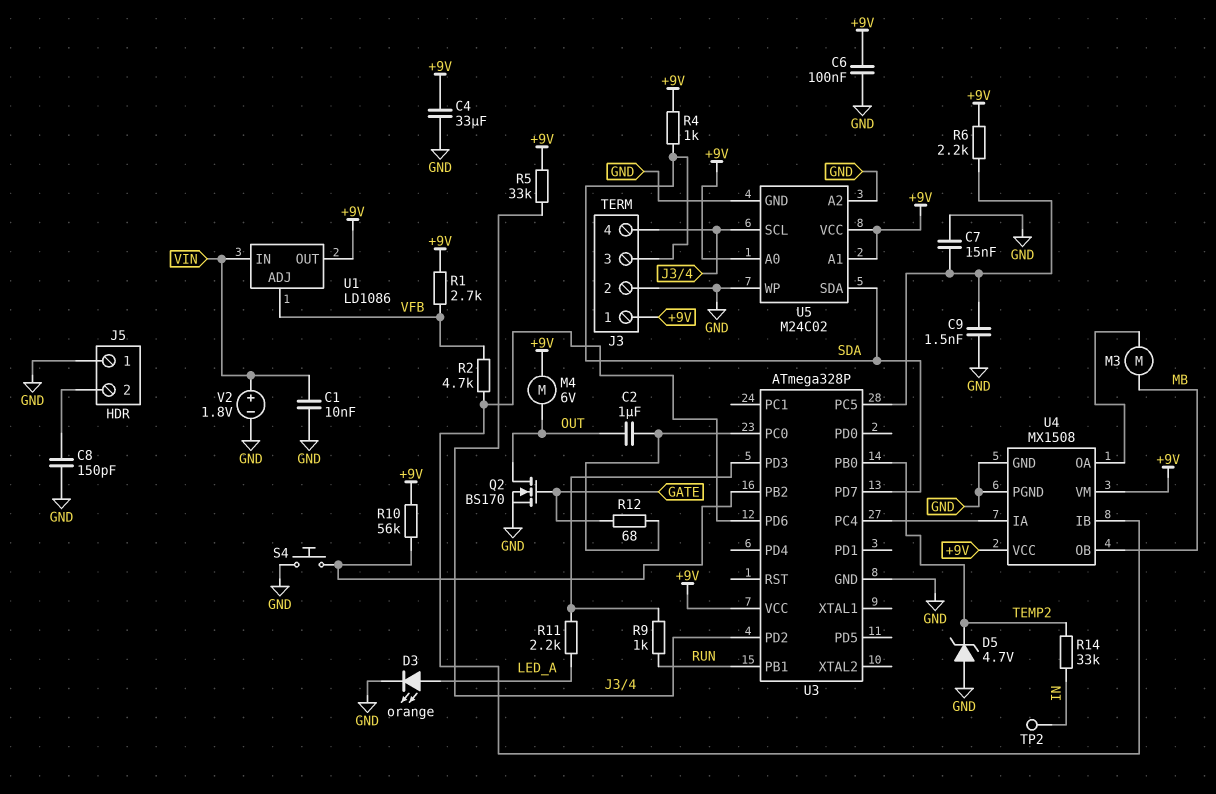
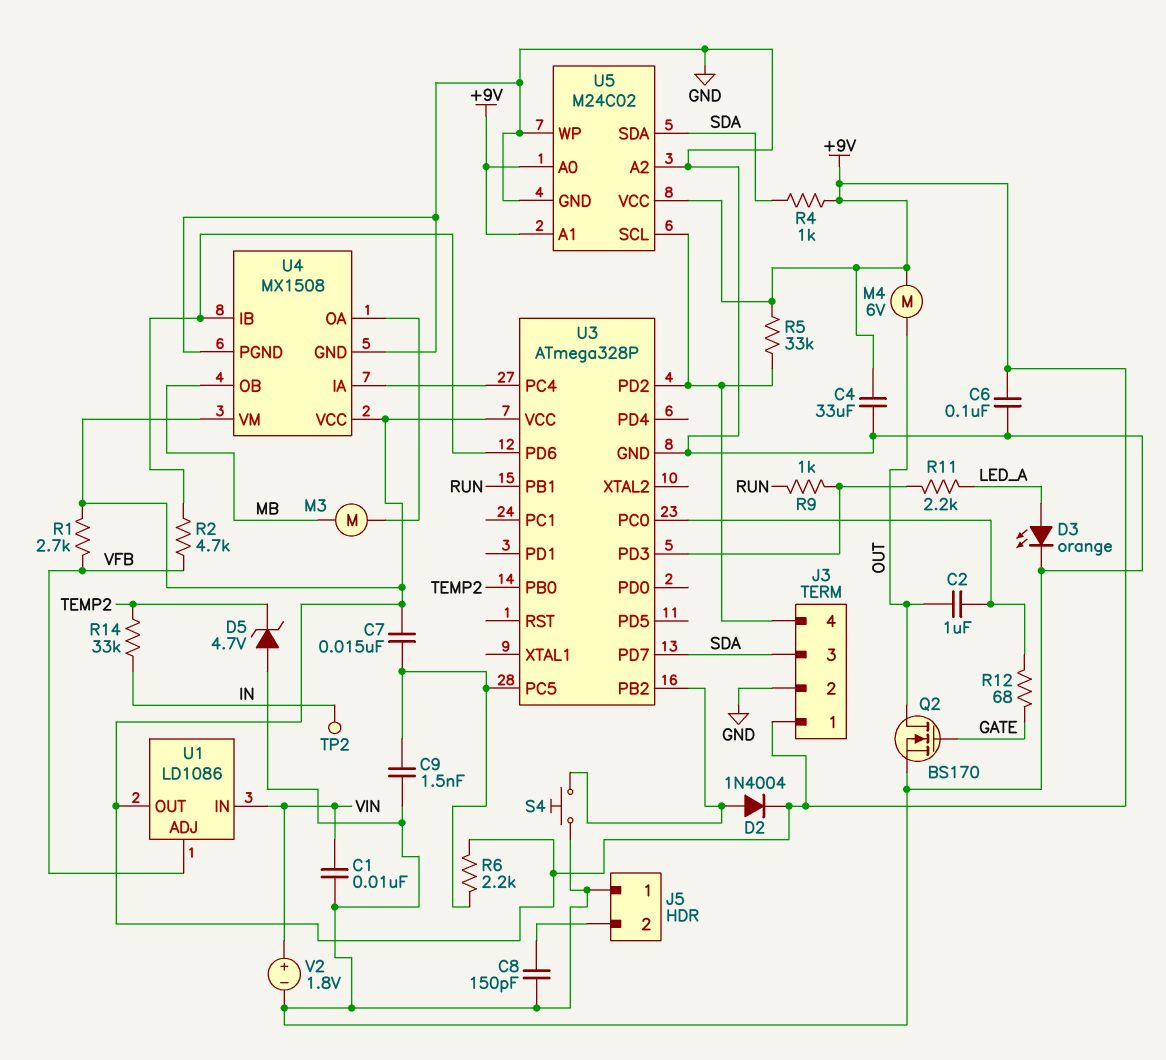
C7: 15nF (GND, U3/PC5) -> 15nF (+9V, U3/PC5)
D2: none -> diode 1N4004 (A U3/PB2, K +9V)
R10: 56k (+9V, U3/PB2) -> none

